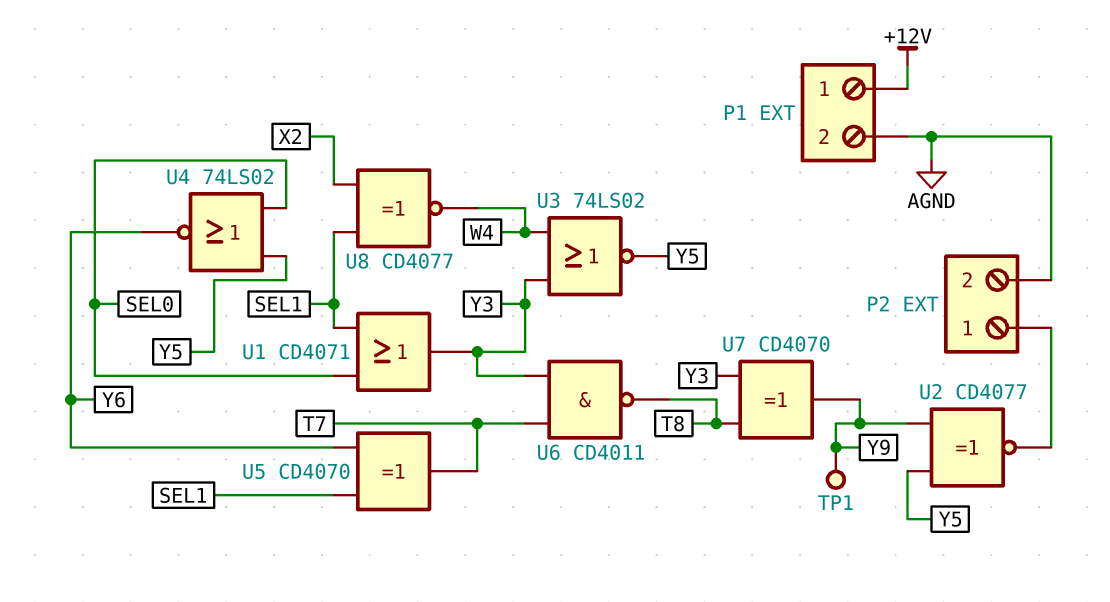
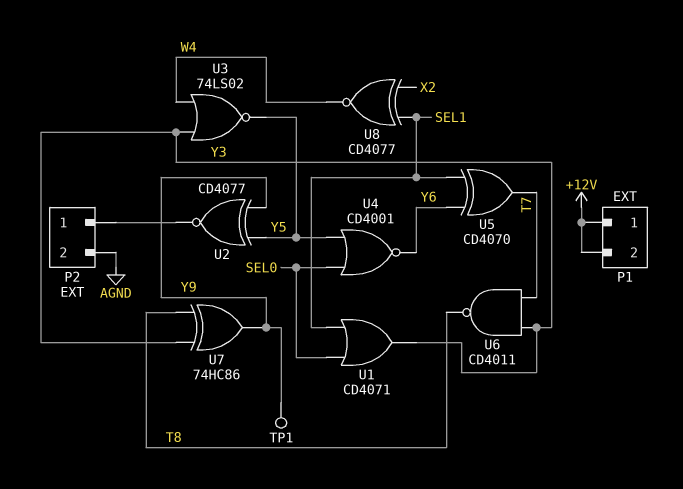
P1 pin 2: AGND -> +12V
U4: NOR 74LS02 (in SEL0, in Y5, out Y6) -> NOR CD4001 (in SEL0, in Y5, out Y6)
U7: XOR CD4070 (in T8, in Y3, out Y9) -> XOR 74HC86 (in T8, in Y3, out Y9)

